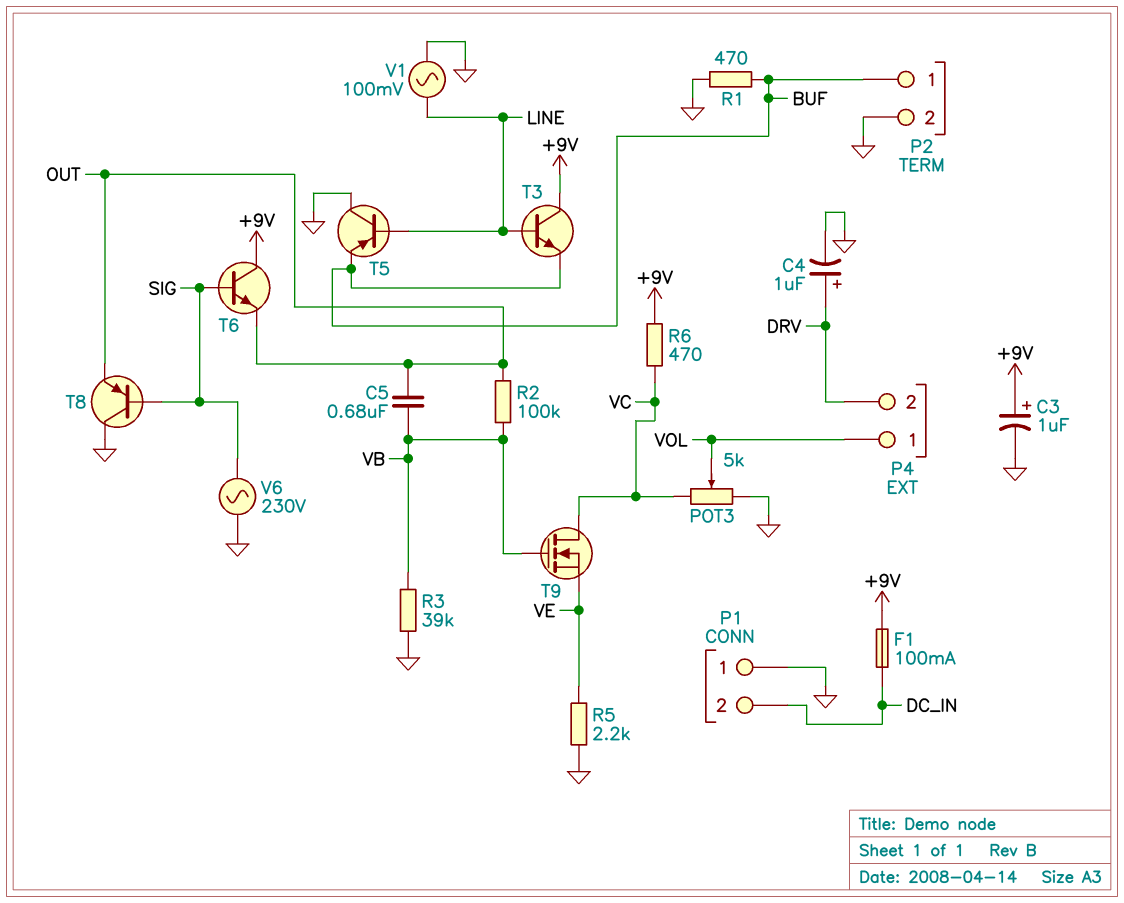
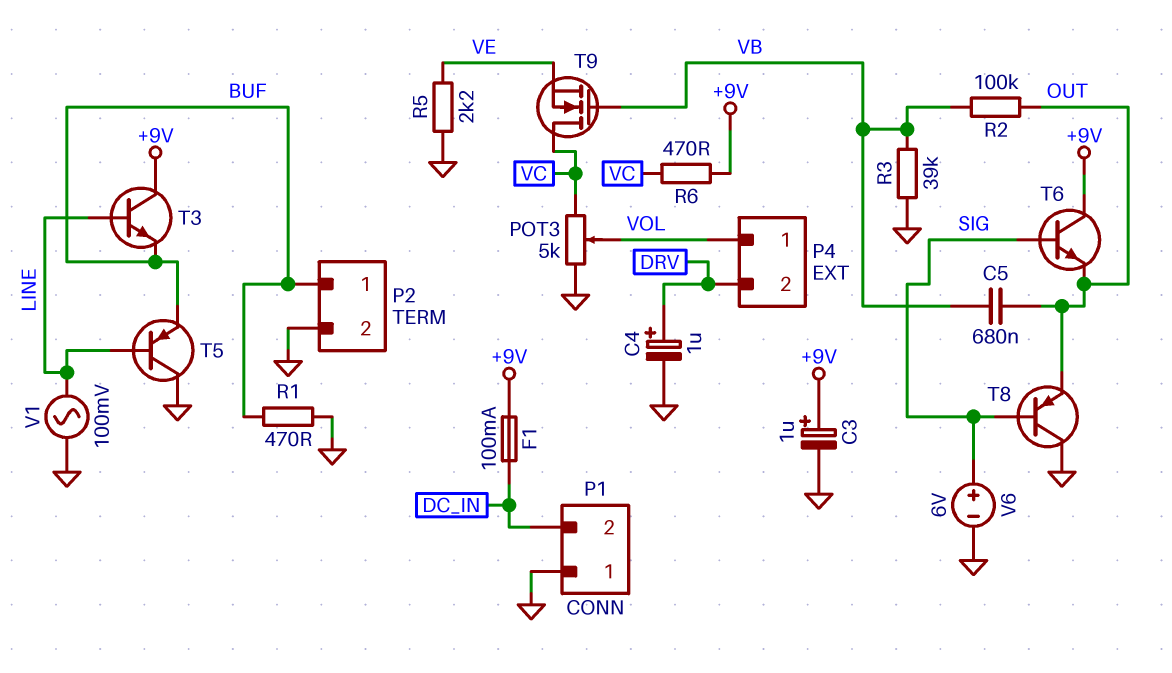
V6: AC 230V (GND, SIG) -> 6V (plus SIG, minus GND)

